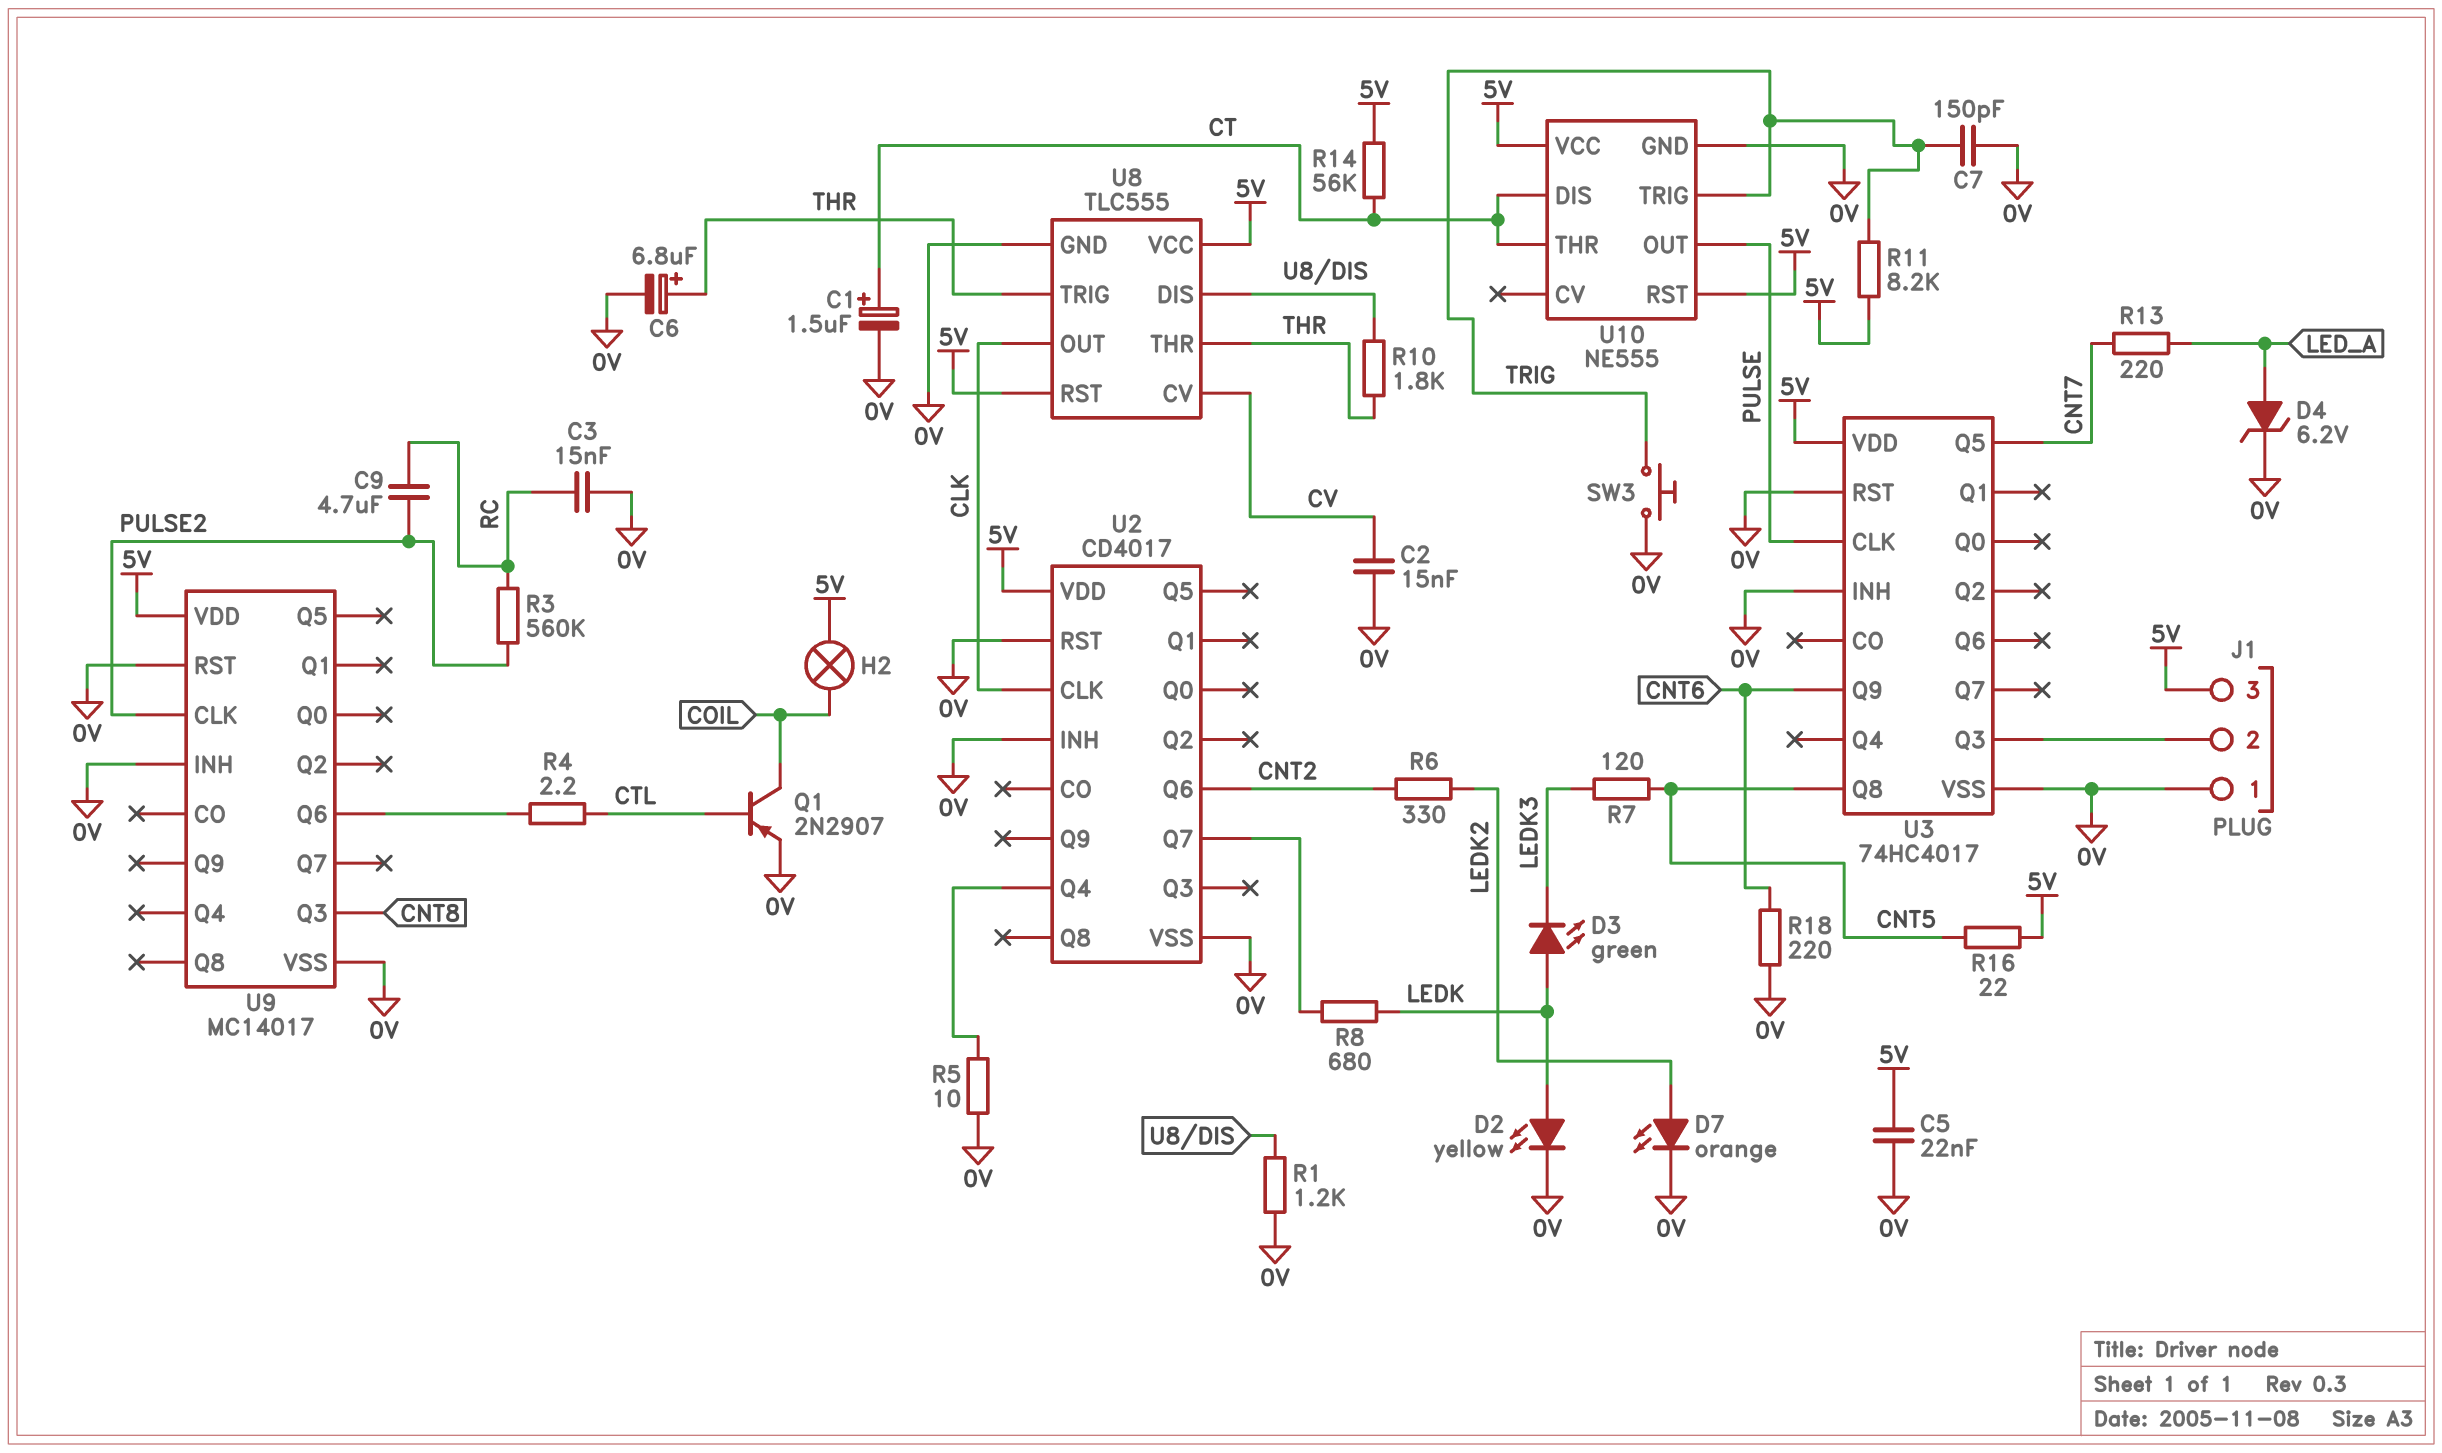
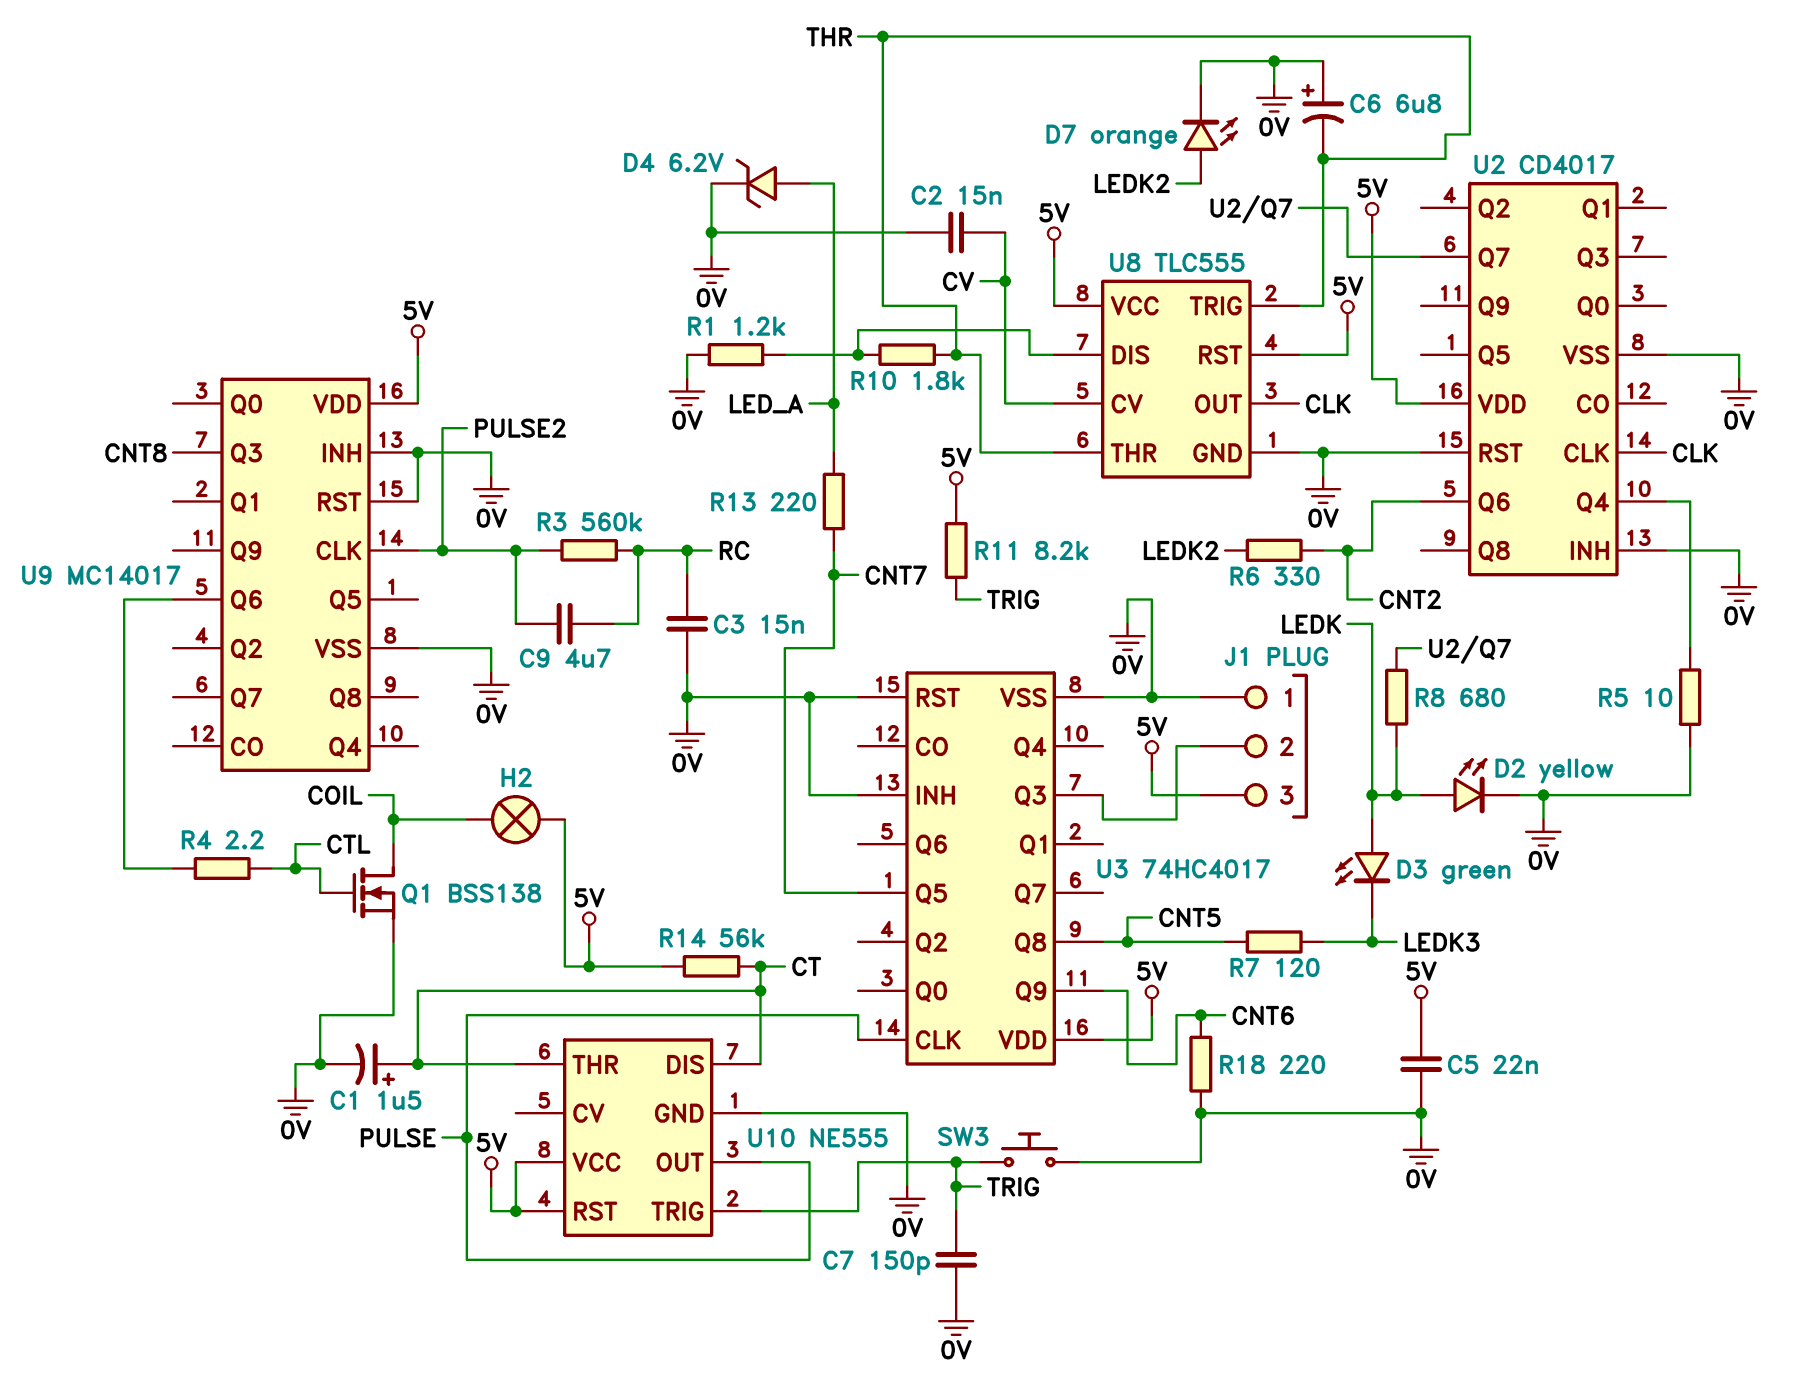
C6: 6.8uF (plus THR, minus 0V) -> 6.8uF (plus 0V, minus THR)
Q1: PNP 2N2907 (B CTL, C COIL, E 0V) -> NMOS BSS138 (G CTL, D COIL, S 0V)
R16: 22 (5V, CNT5) -> none

